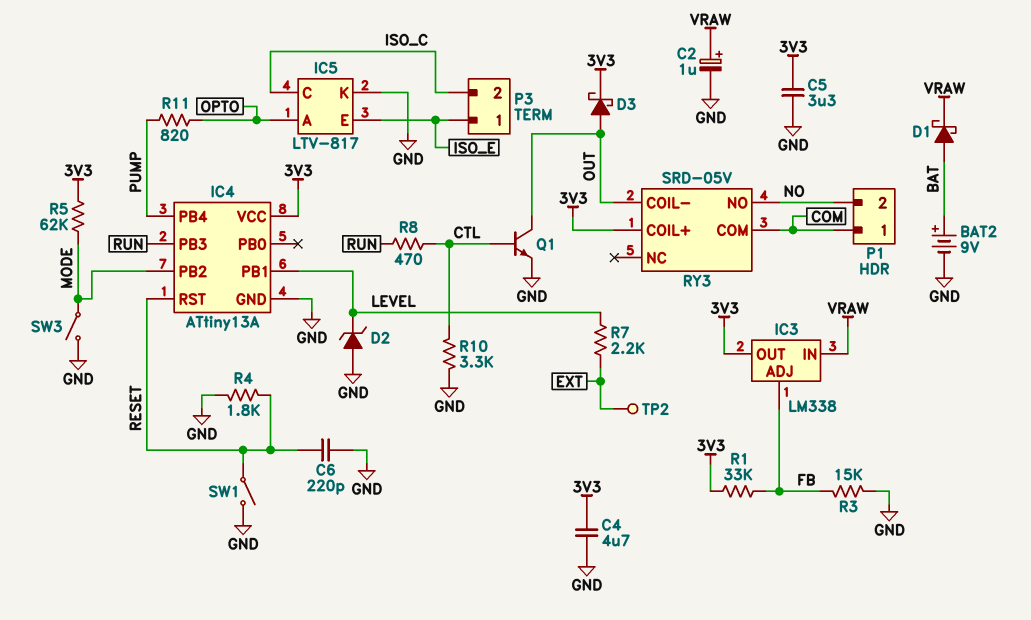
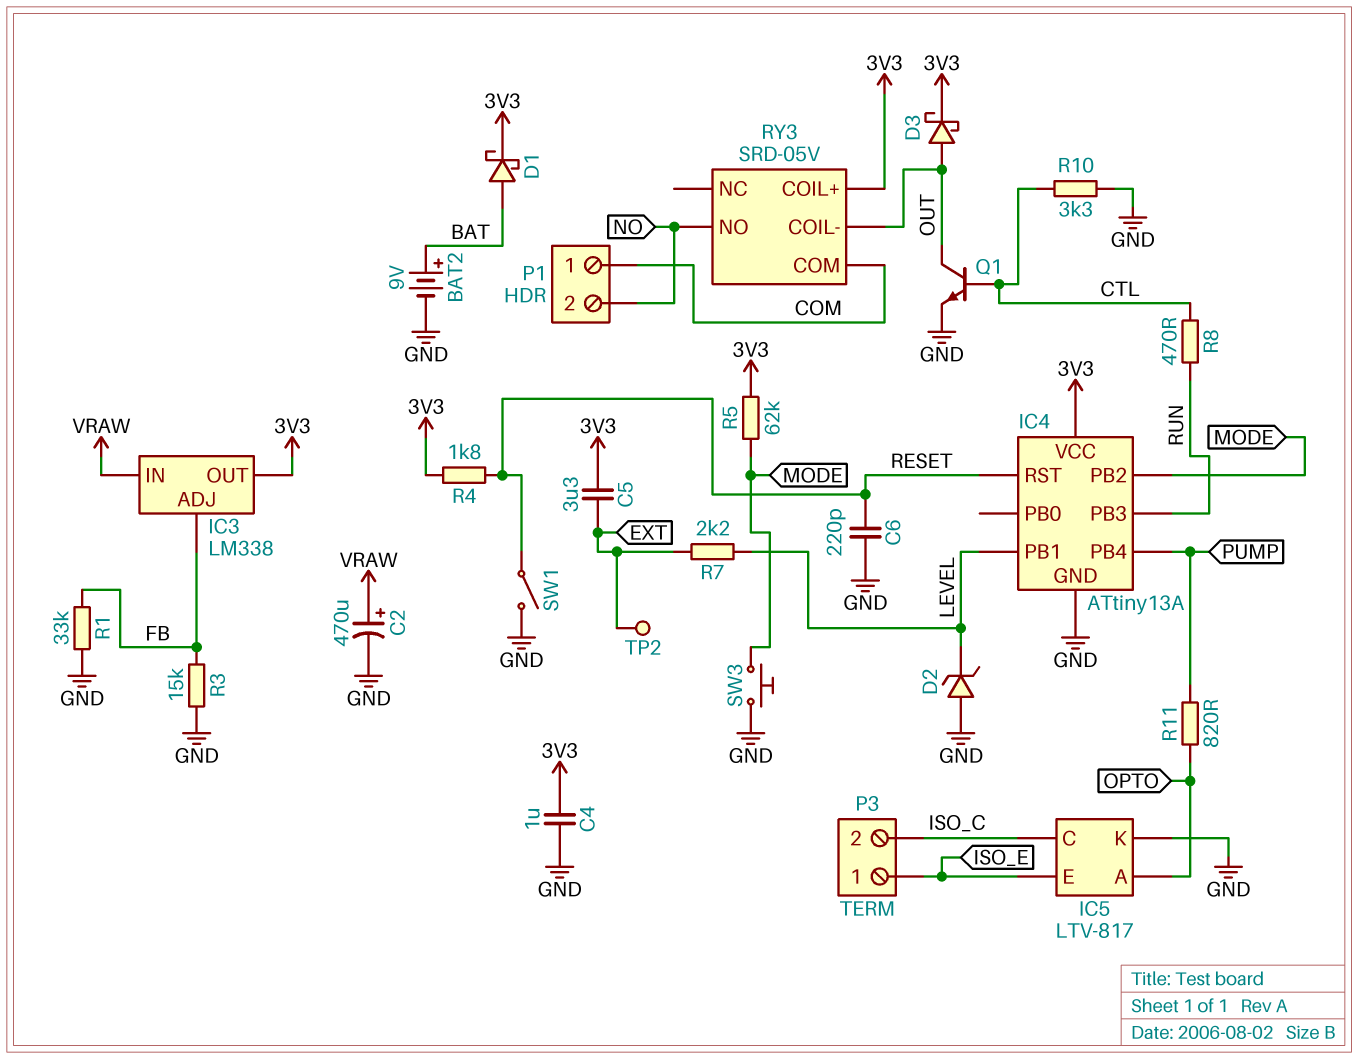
C2: 1uF (plus VRAW, minus GND) -> 470uF (plus VRAW, minus GND)
C4: 4.7uF (3V3, GND) -> 1uF (3V3, GND)
C5: 3.3uF (3V3, GND) -> 3.3uF (3V3, EXT)
D1: schottky (A BAT, K VRAW) -> schottky (A BAT, K 3V3)
R1: 33k (3V3, FB) -> 33k (FB, GND)
R4: 1.8k (GND, RESET) -> 1.8k (3V3, RESET)
SW3: switch (GND, MODE) -> button (GND, MODE)

